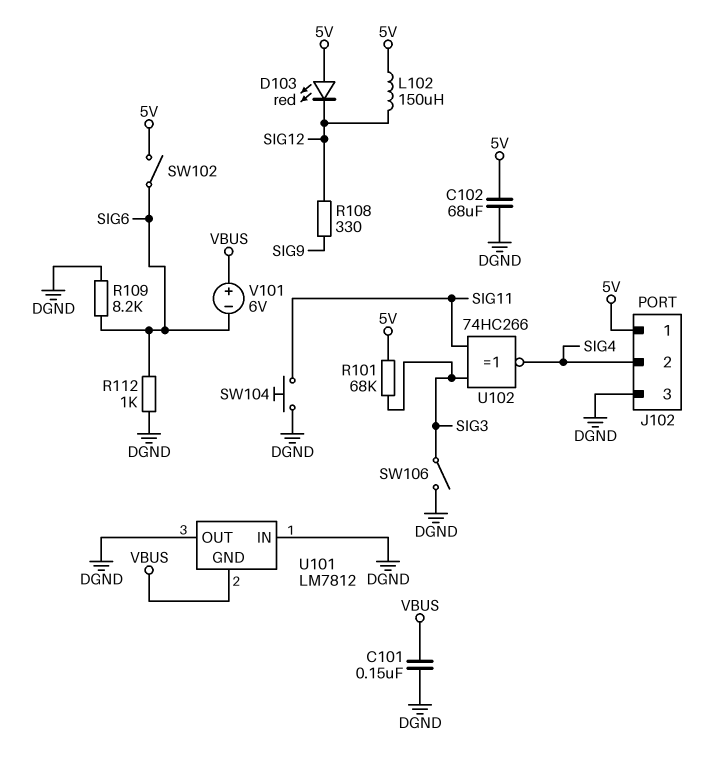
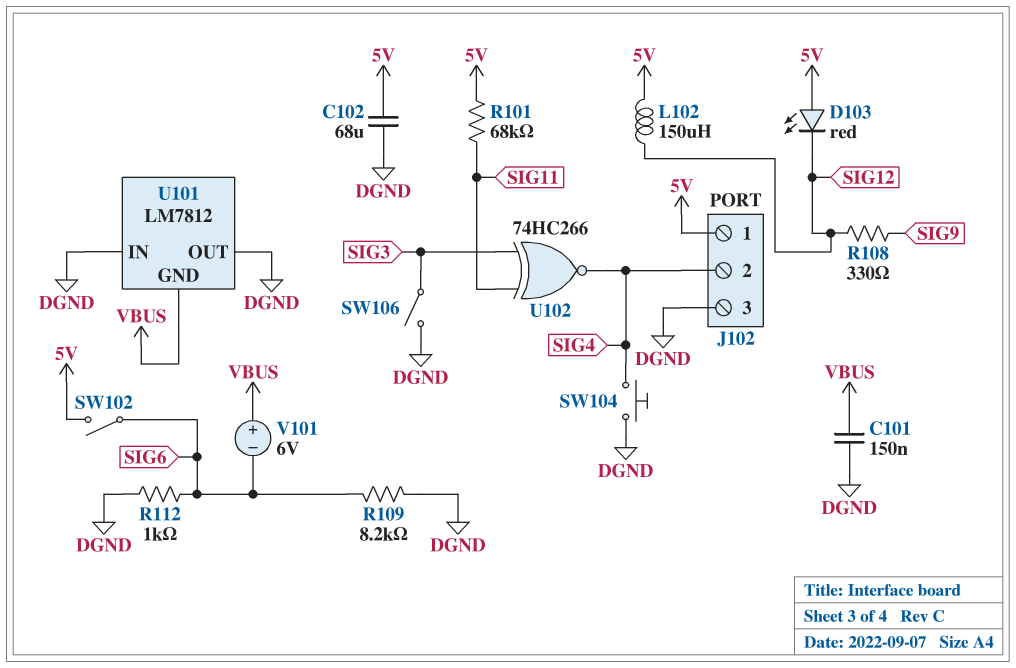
R101: 68k (5V, SIG3) -> 68k (5V, SIG11)
SW104: button (DGND, SIG11) -> button (DGND, SIG4)

